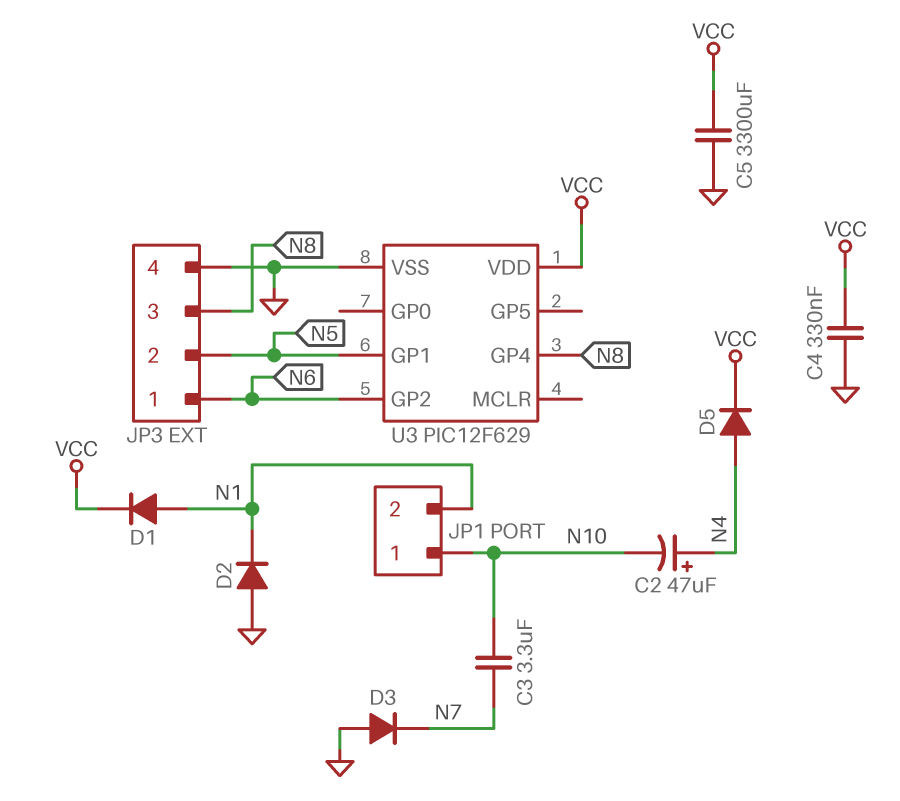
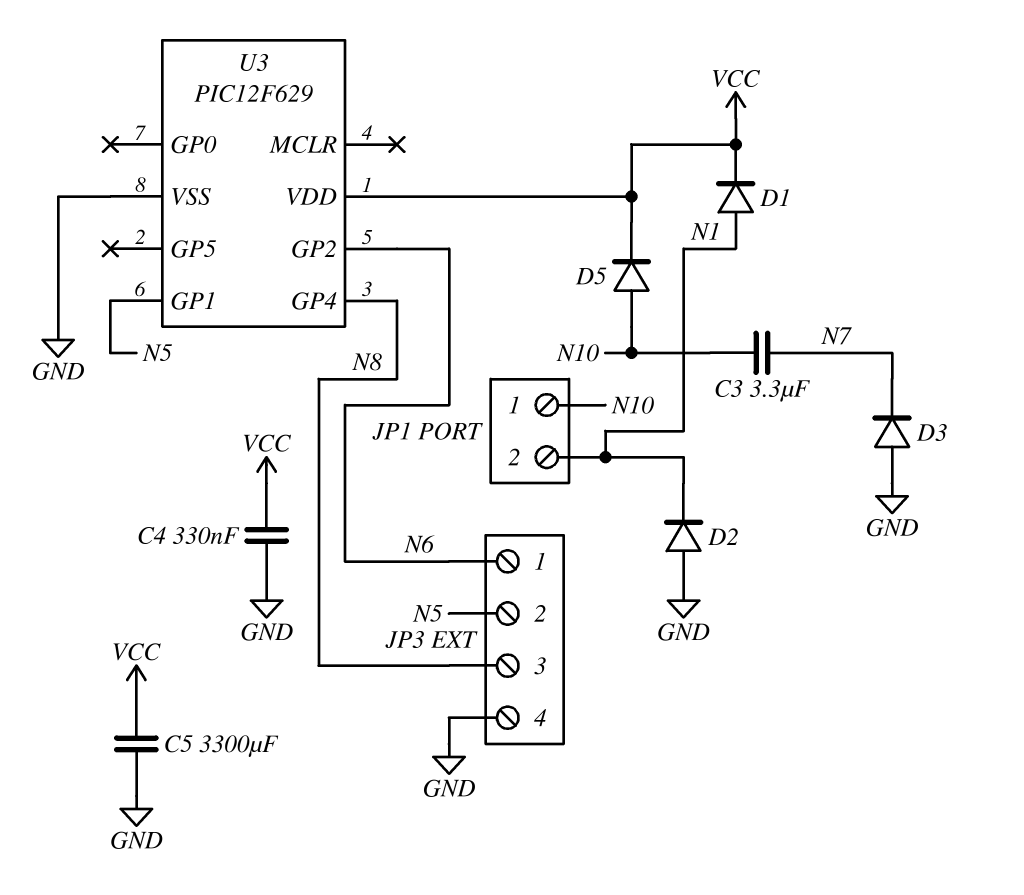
C2: 47uF (plus N4, minus N10) -> none
D5: diode (A N4, K VCC) -> diode (A N10, K VCC)

